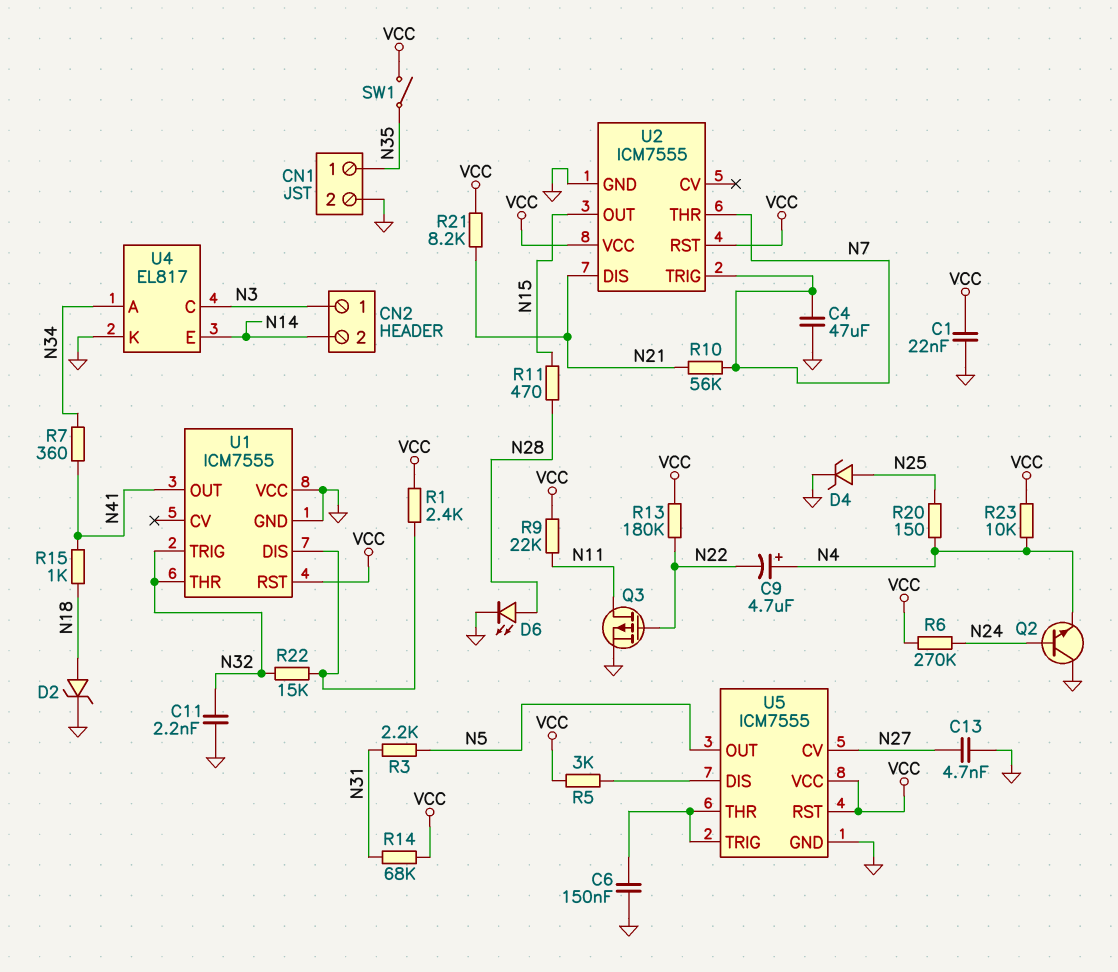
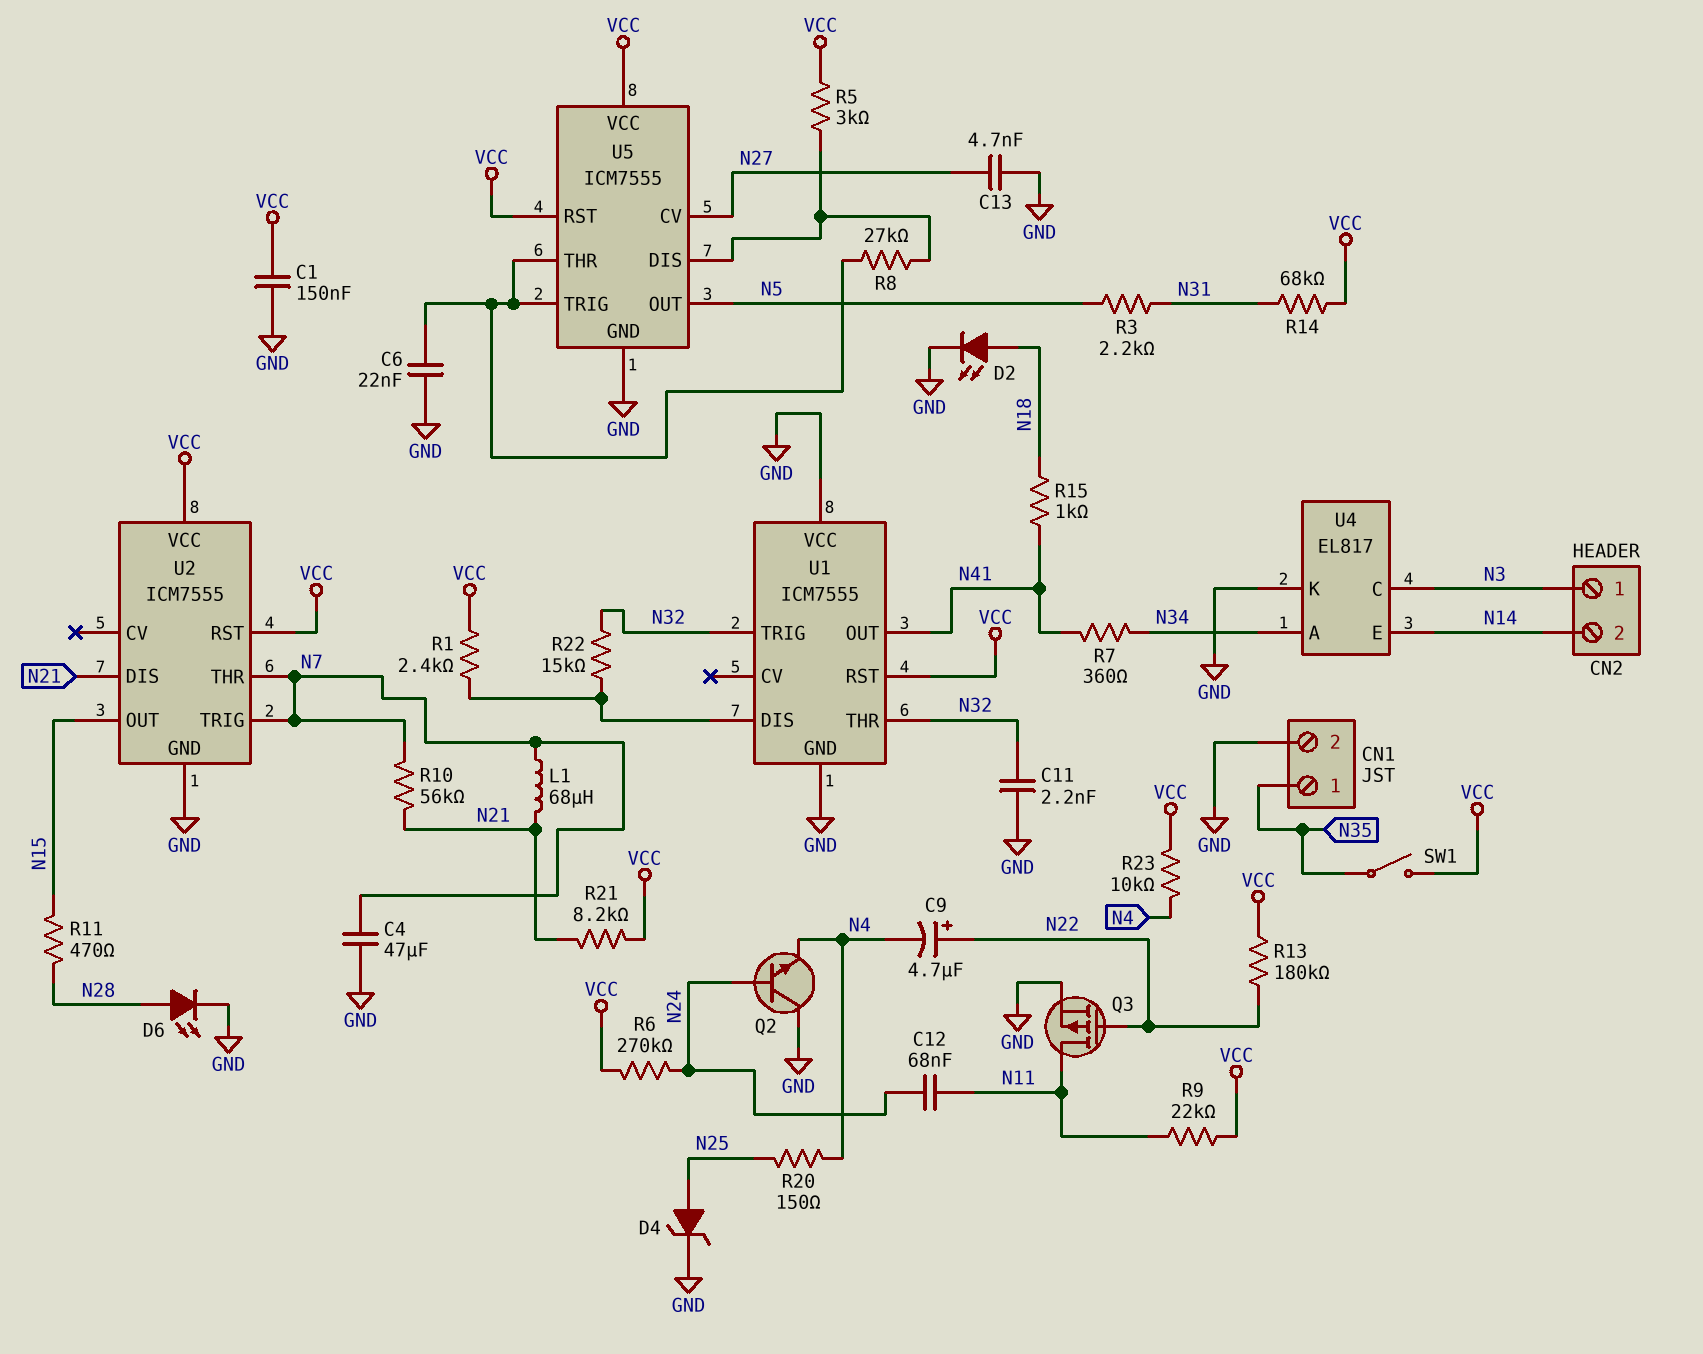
C1: 22nF (GND, VCC) -> 150nF (GND, VCC)
C6: 150nF (GND, U5/THR) -> 22nF (GND, U5/THR)
C9: 4.7uF (plus N4, minus N22) -> 4.7uF (plus N22, minus N4)
C12: none -> 68nF (N11, N24)
D2: zener (A N18, K GND) -> LED (A N18, K GND)
L1: none -> 68uH (N7, N21)
R8: none -> 27k (U5/DIS, U5/THR)

